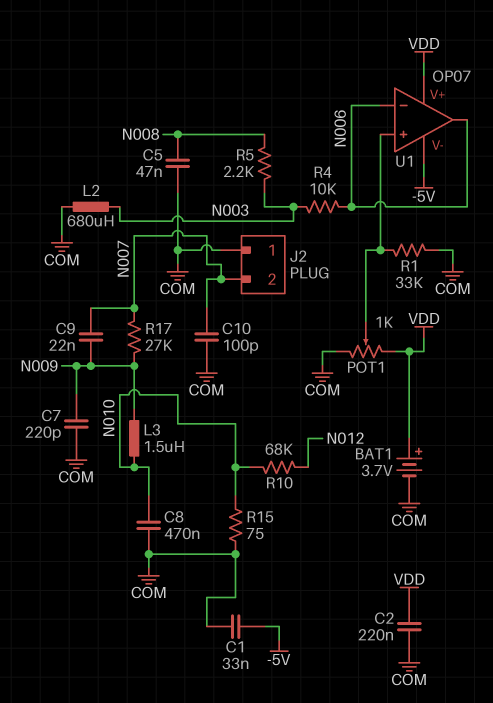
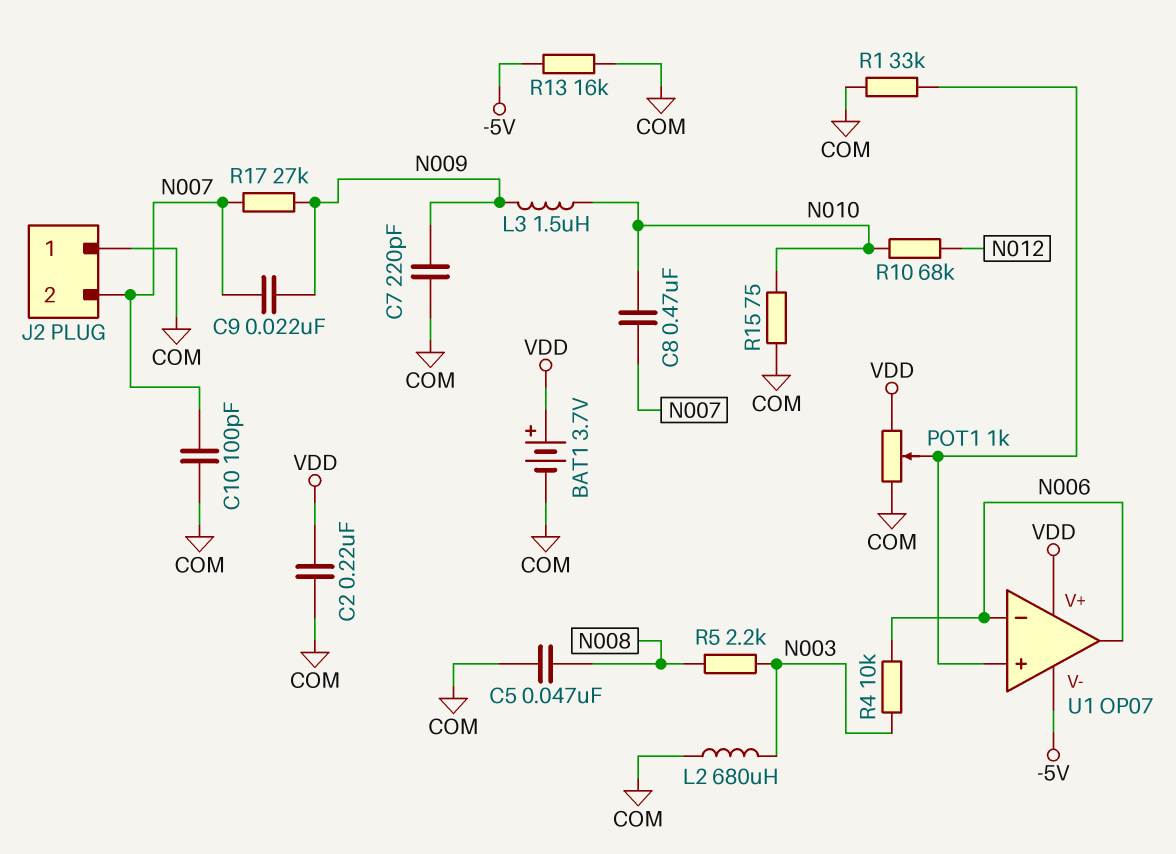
C1: 33nF (-5V, COM) -> none
C8: 470nF (COM, N010) -> 470nF (N007, N010)
R13: none -> 16k (-5V, COM)

